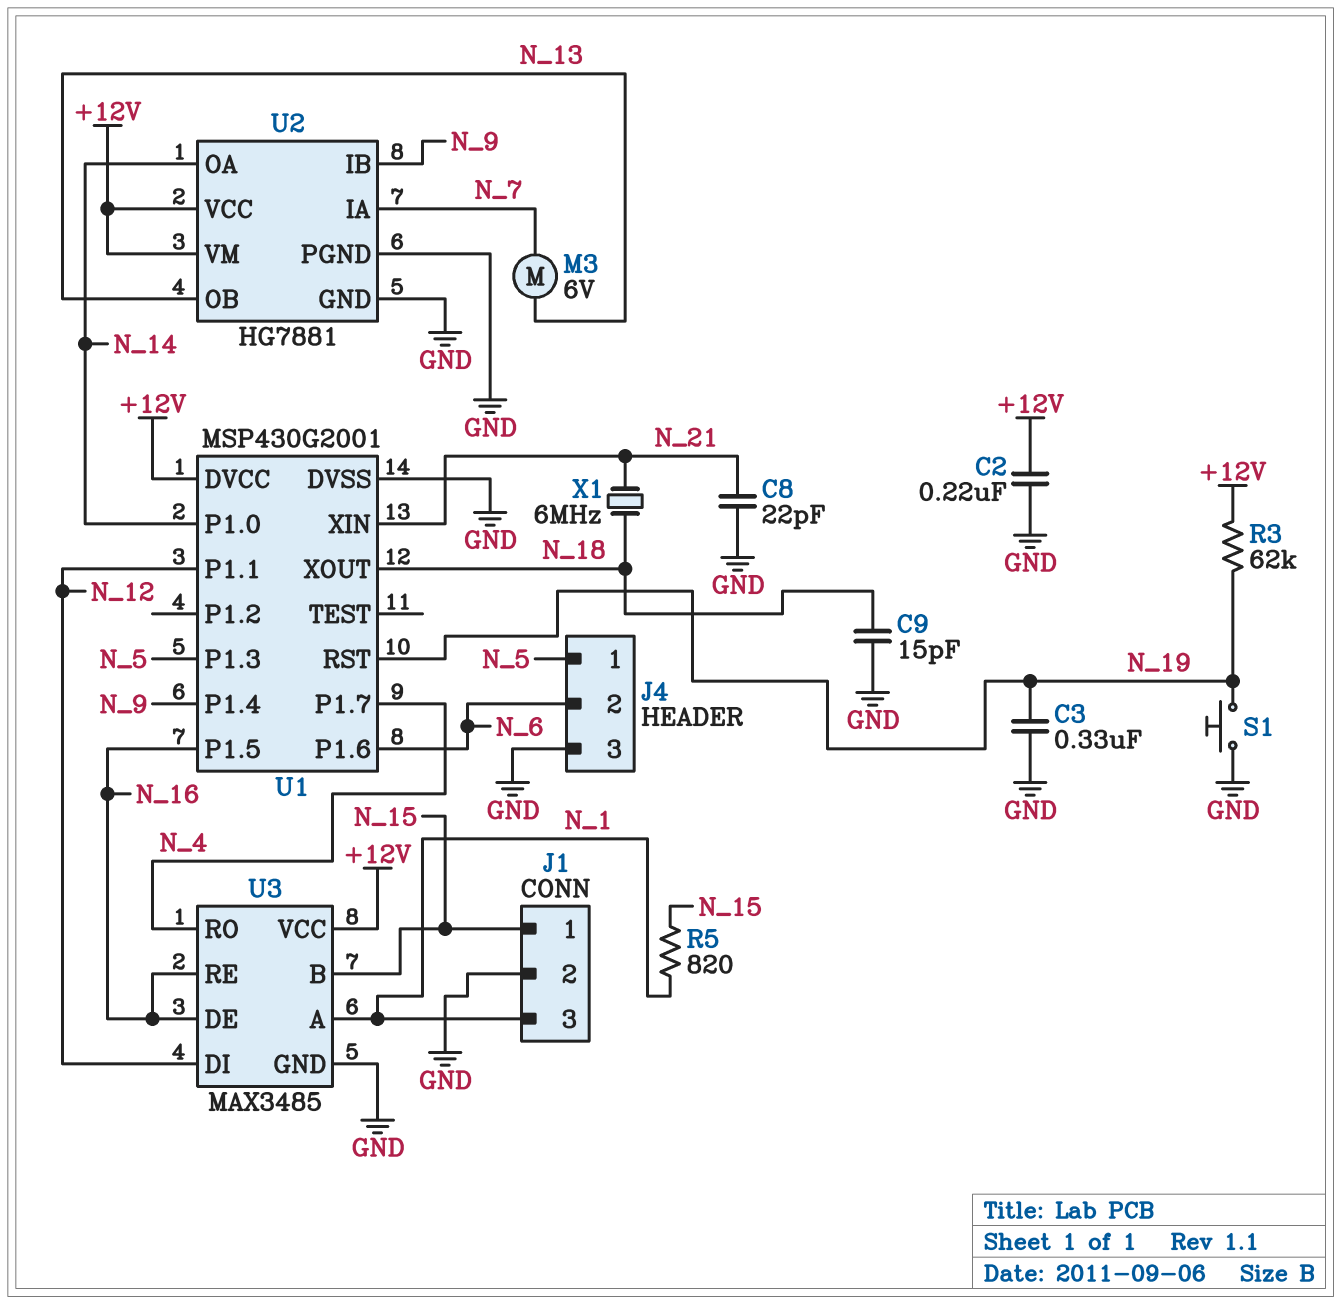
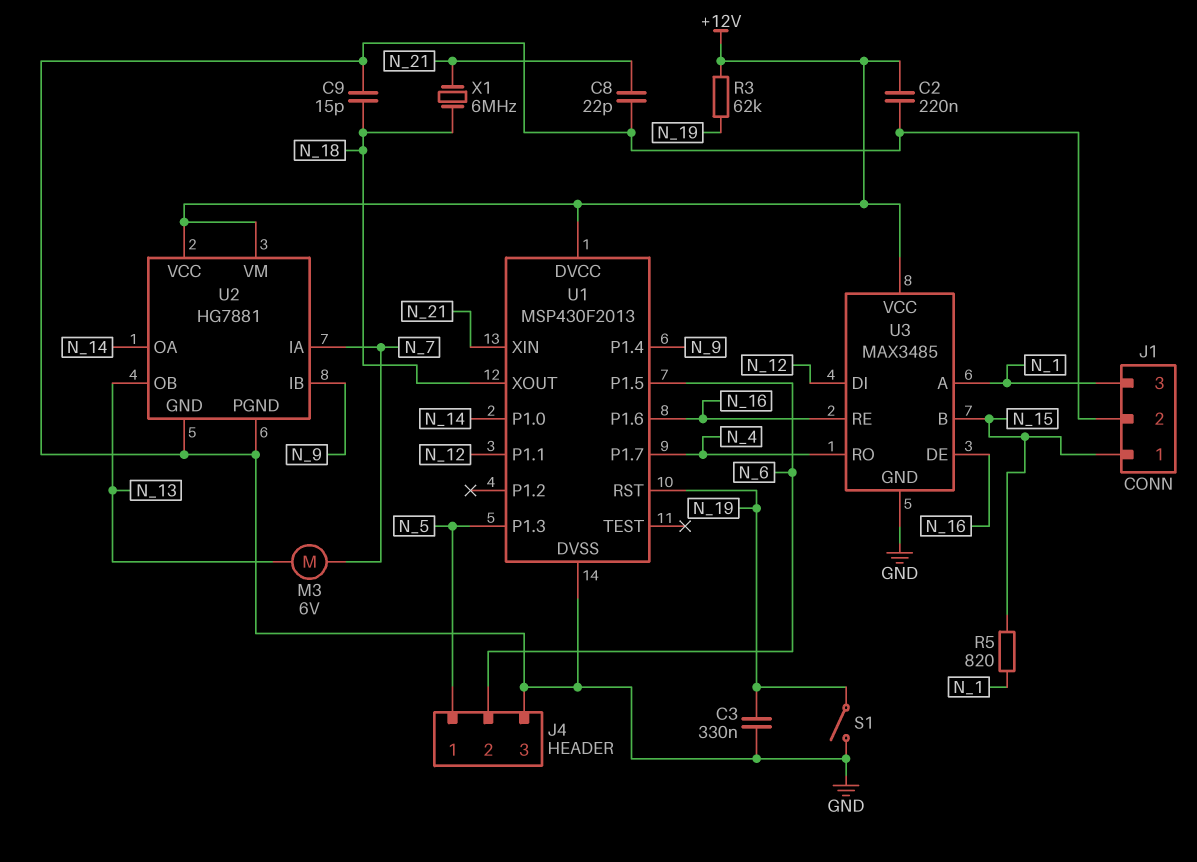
S1: button (GND, N_19) -> switch (GND, N_19)
U1: MSP430G2001 -> MSP430F2013
U1 pin P1.5: N_16 -> N_6
U1 pin P1.6: N_6 -> N_16

